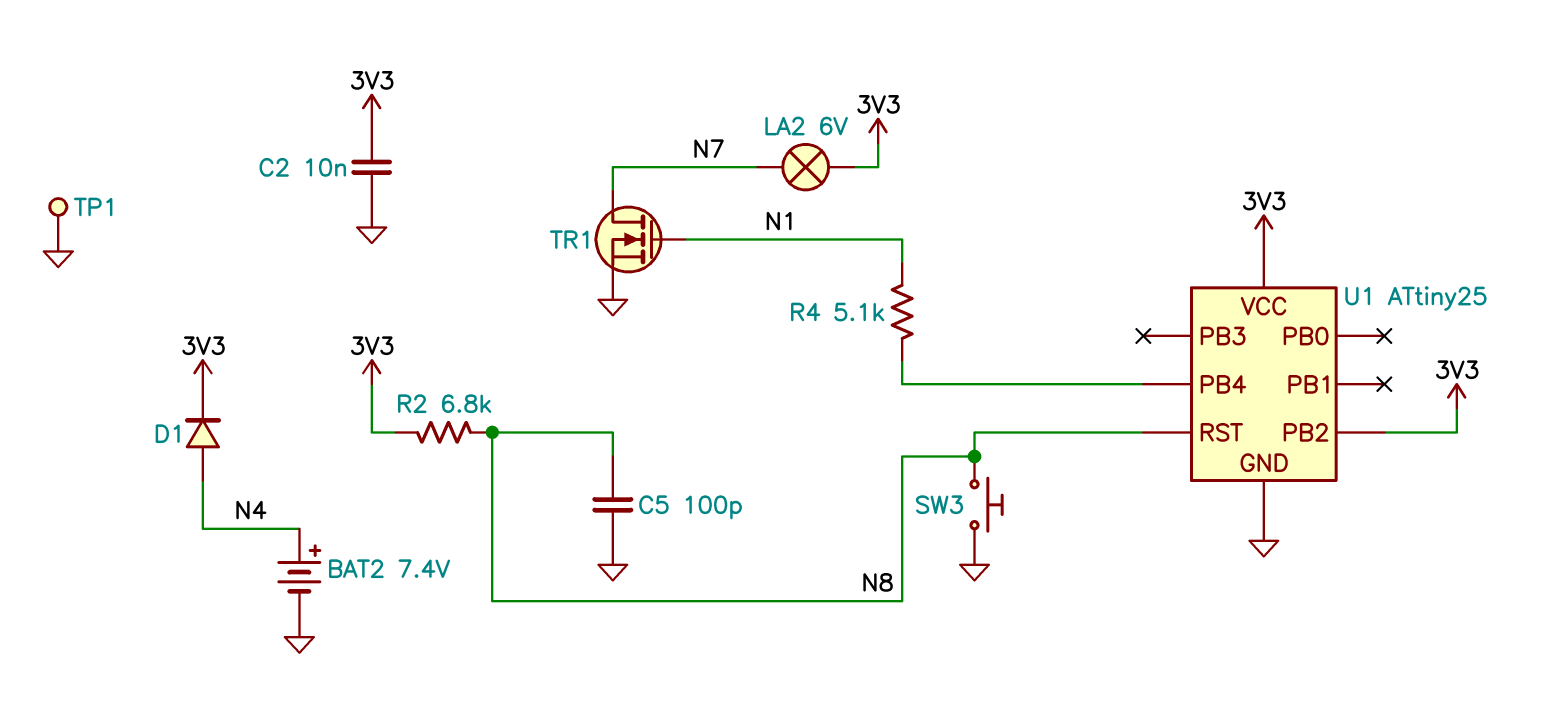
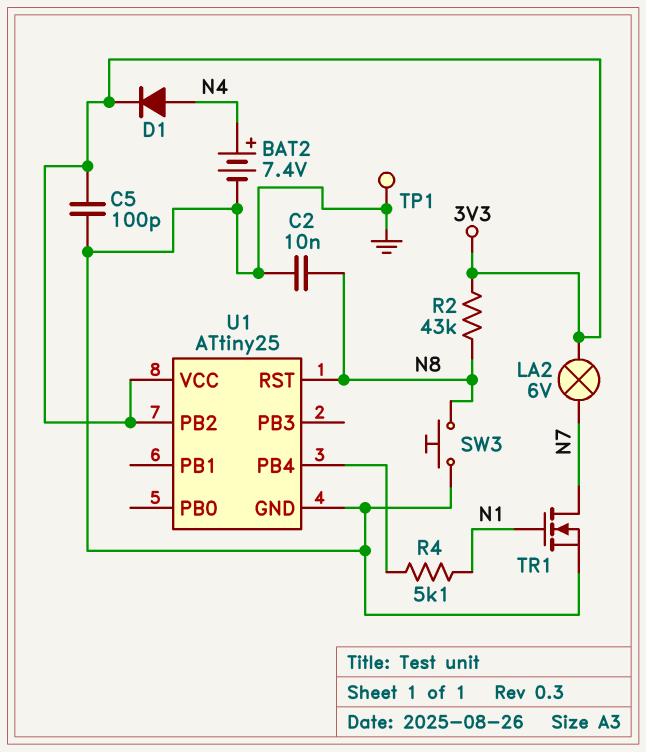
C2: 10nF (3V3, GND) -> 10nF (GND, N8)
C5: 100pF (GND, N8) -> 100pF (3V3, GND)
R2: 6.8k (3V3, N8) -> 43k (3V3, N8)

